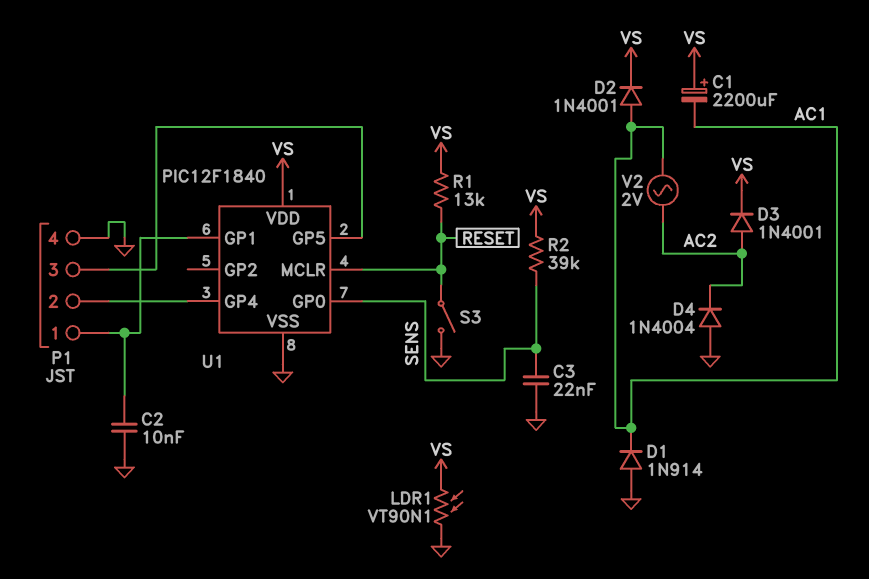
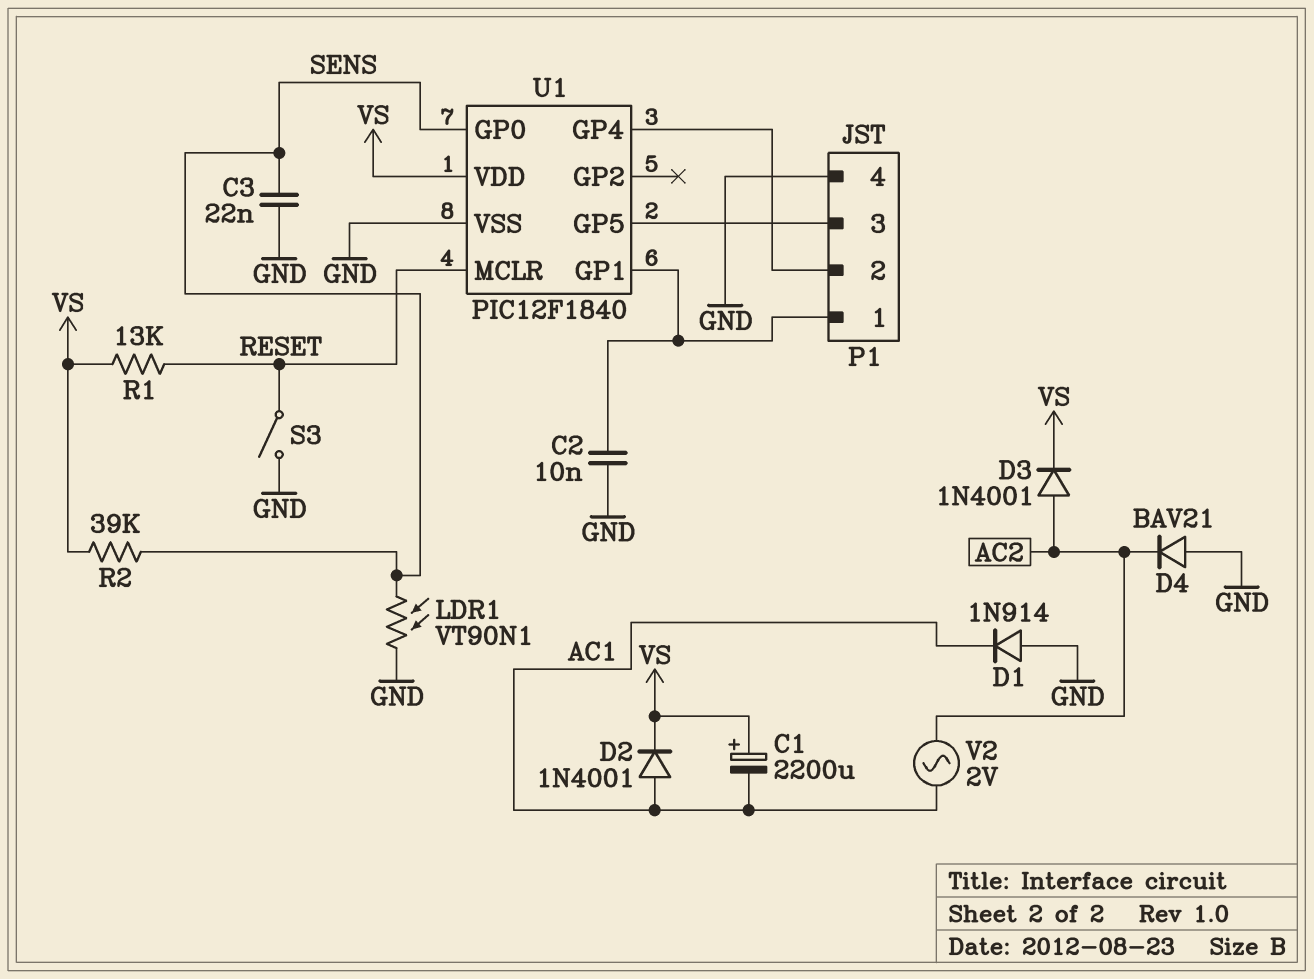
D4: diode 1N4004 (A GND, K AC2) -> diode BAV21 (A GND, K AC2)
LDR1: VT90N1 (GND, VS) -> VT90N1 (GND, SENS)

